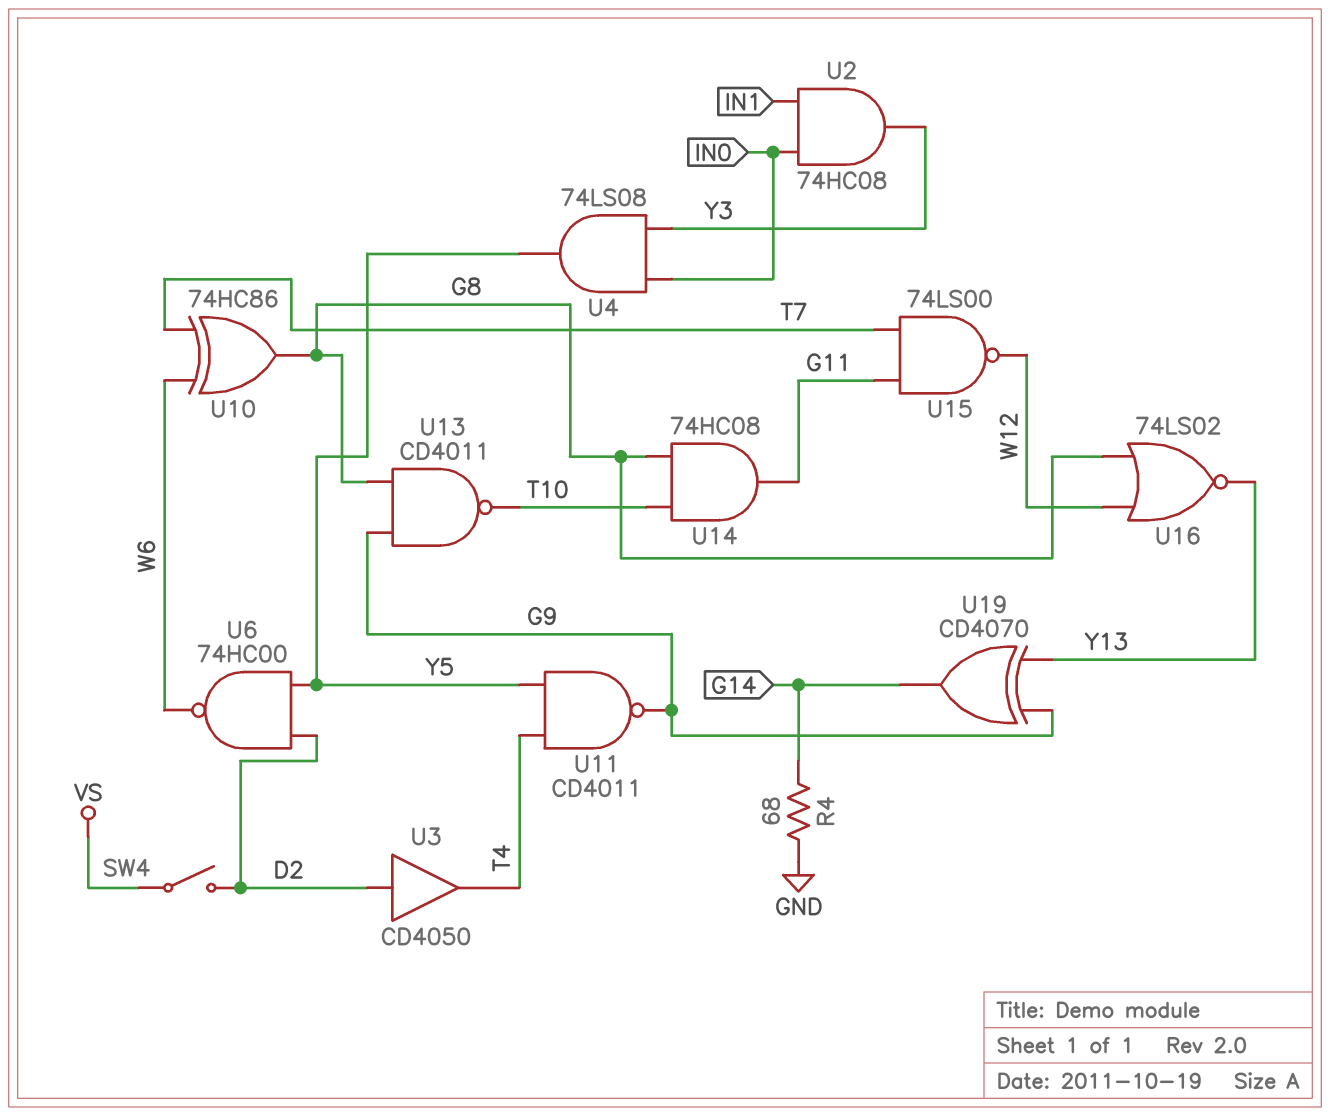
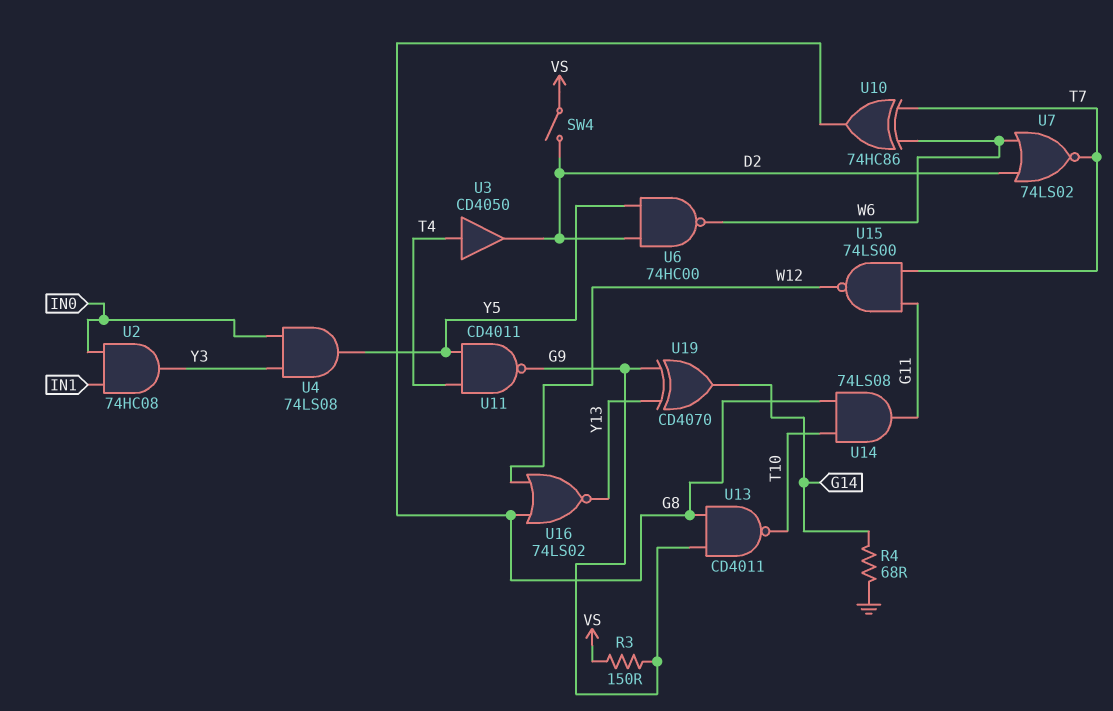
R3: none -> 150 (G9, VS)
U3: buffer CD4050 (in D2, out T4) -> buffer CD4050 (in T4, out D2)
U7: none -> NOR 74LS02 (in D2, in W6, out T7)
U14: AND 74HC08 (in G8, in T10, out G11) -> AND 74LS08 (in G8, in T10, out G11)

